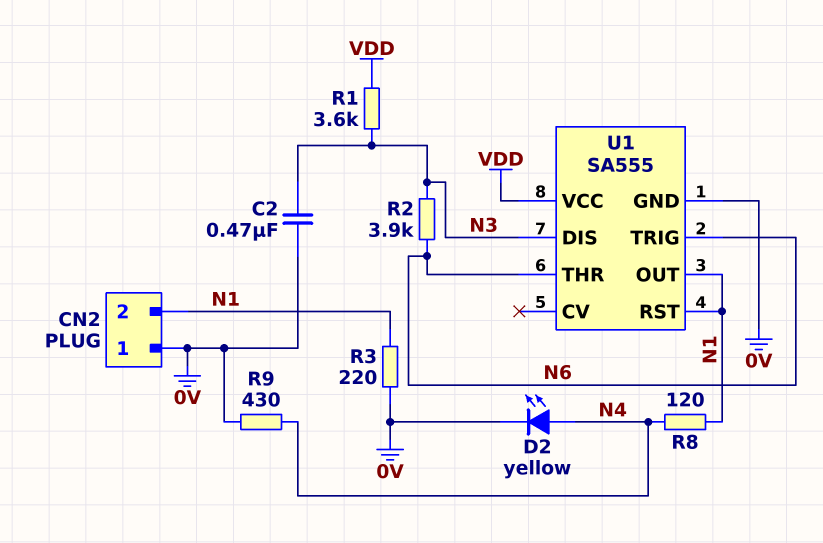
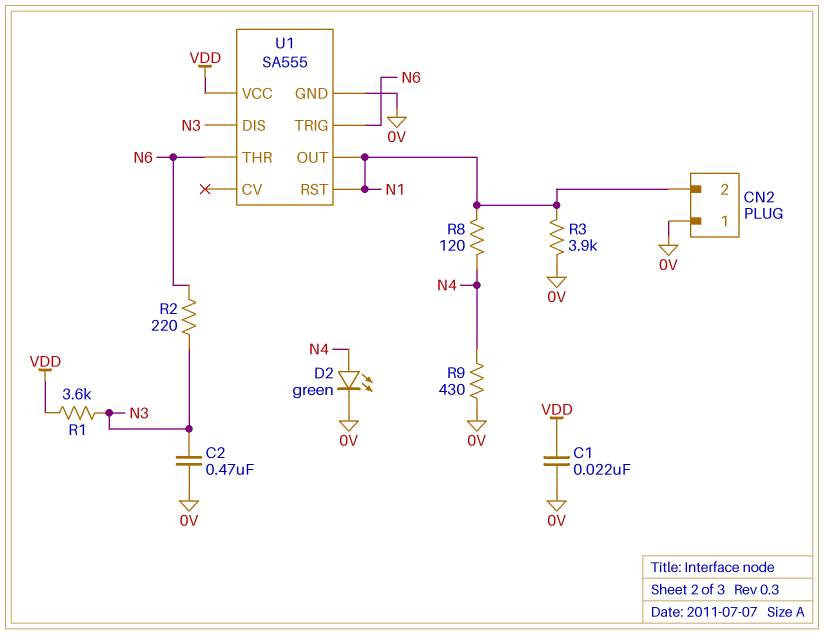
C1: none -> 22nF (0V, VDD)
D2: LED yellow (A N4, K 0V) -> LED green (A N4, K 0V)
R2: 3.9k (N3, N6) -> 220 (N3, N6)
R3: 220 (0V, N1) -> 3.9k (0V, N1)

